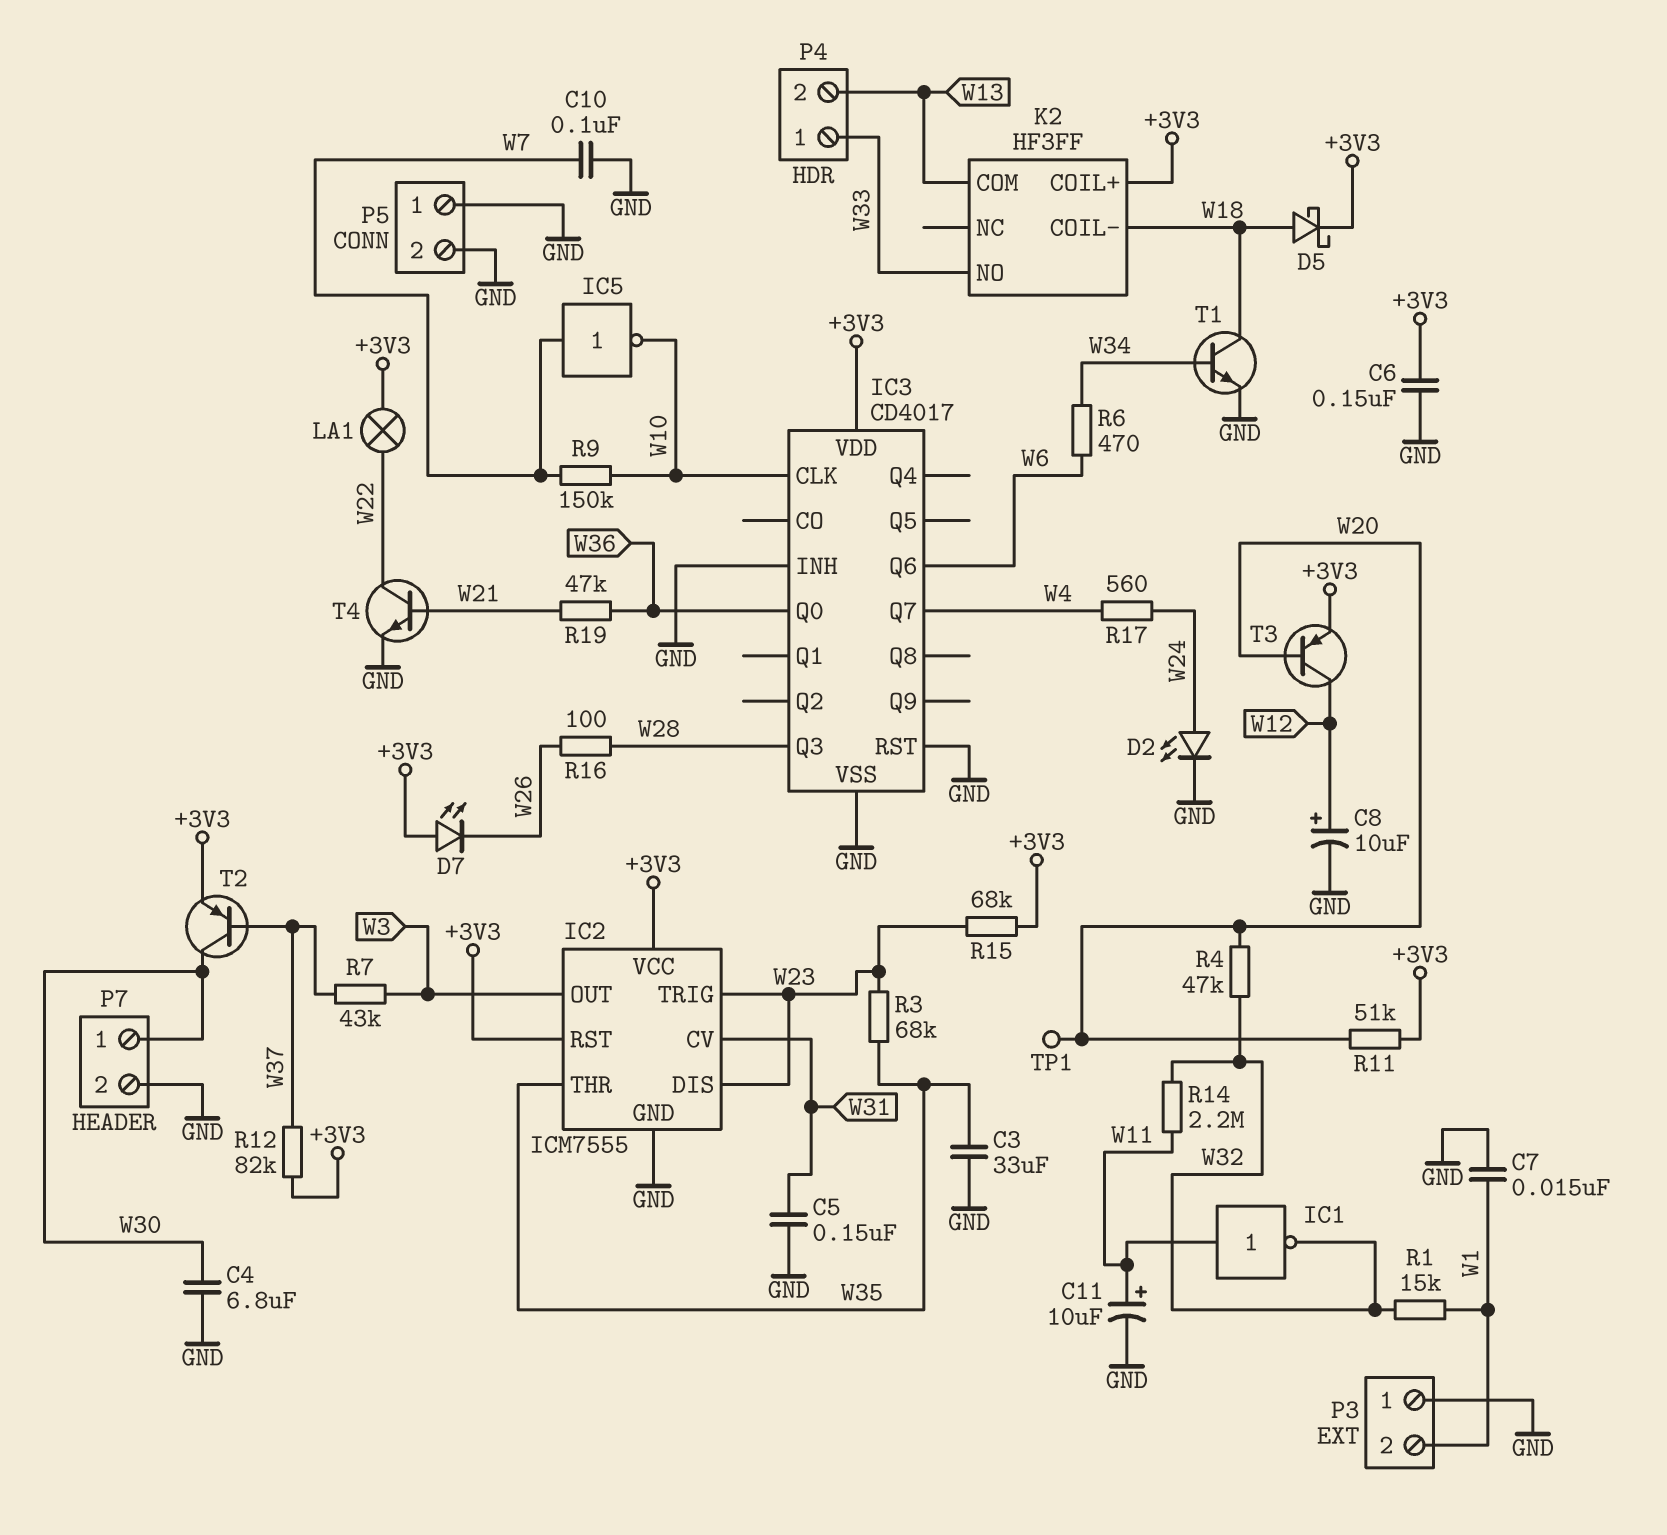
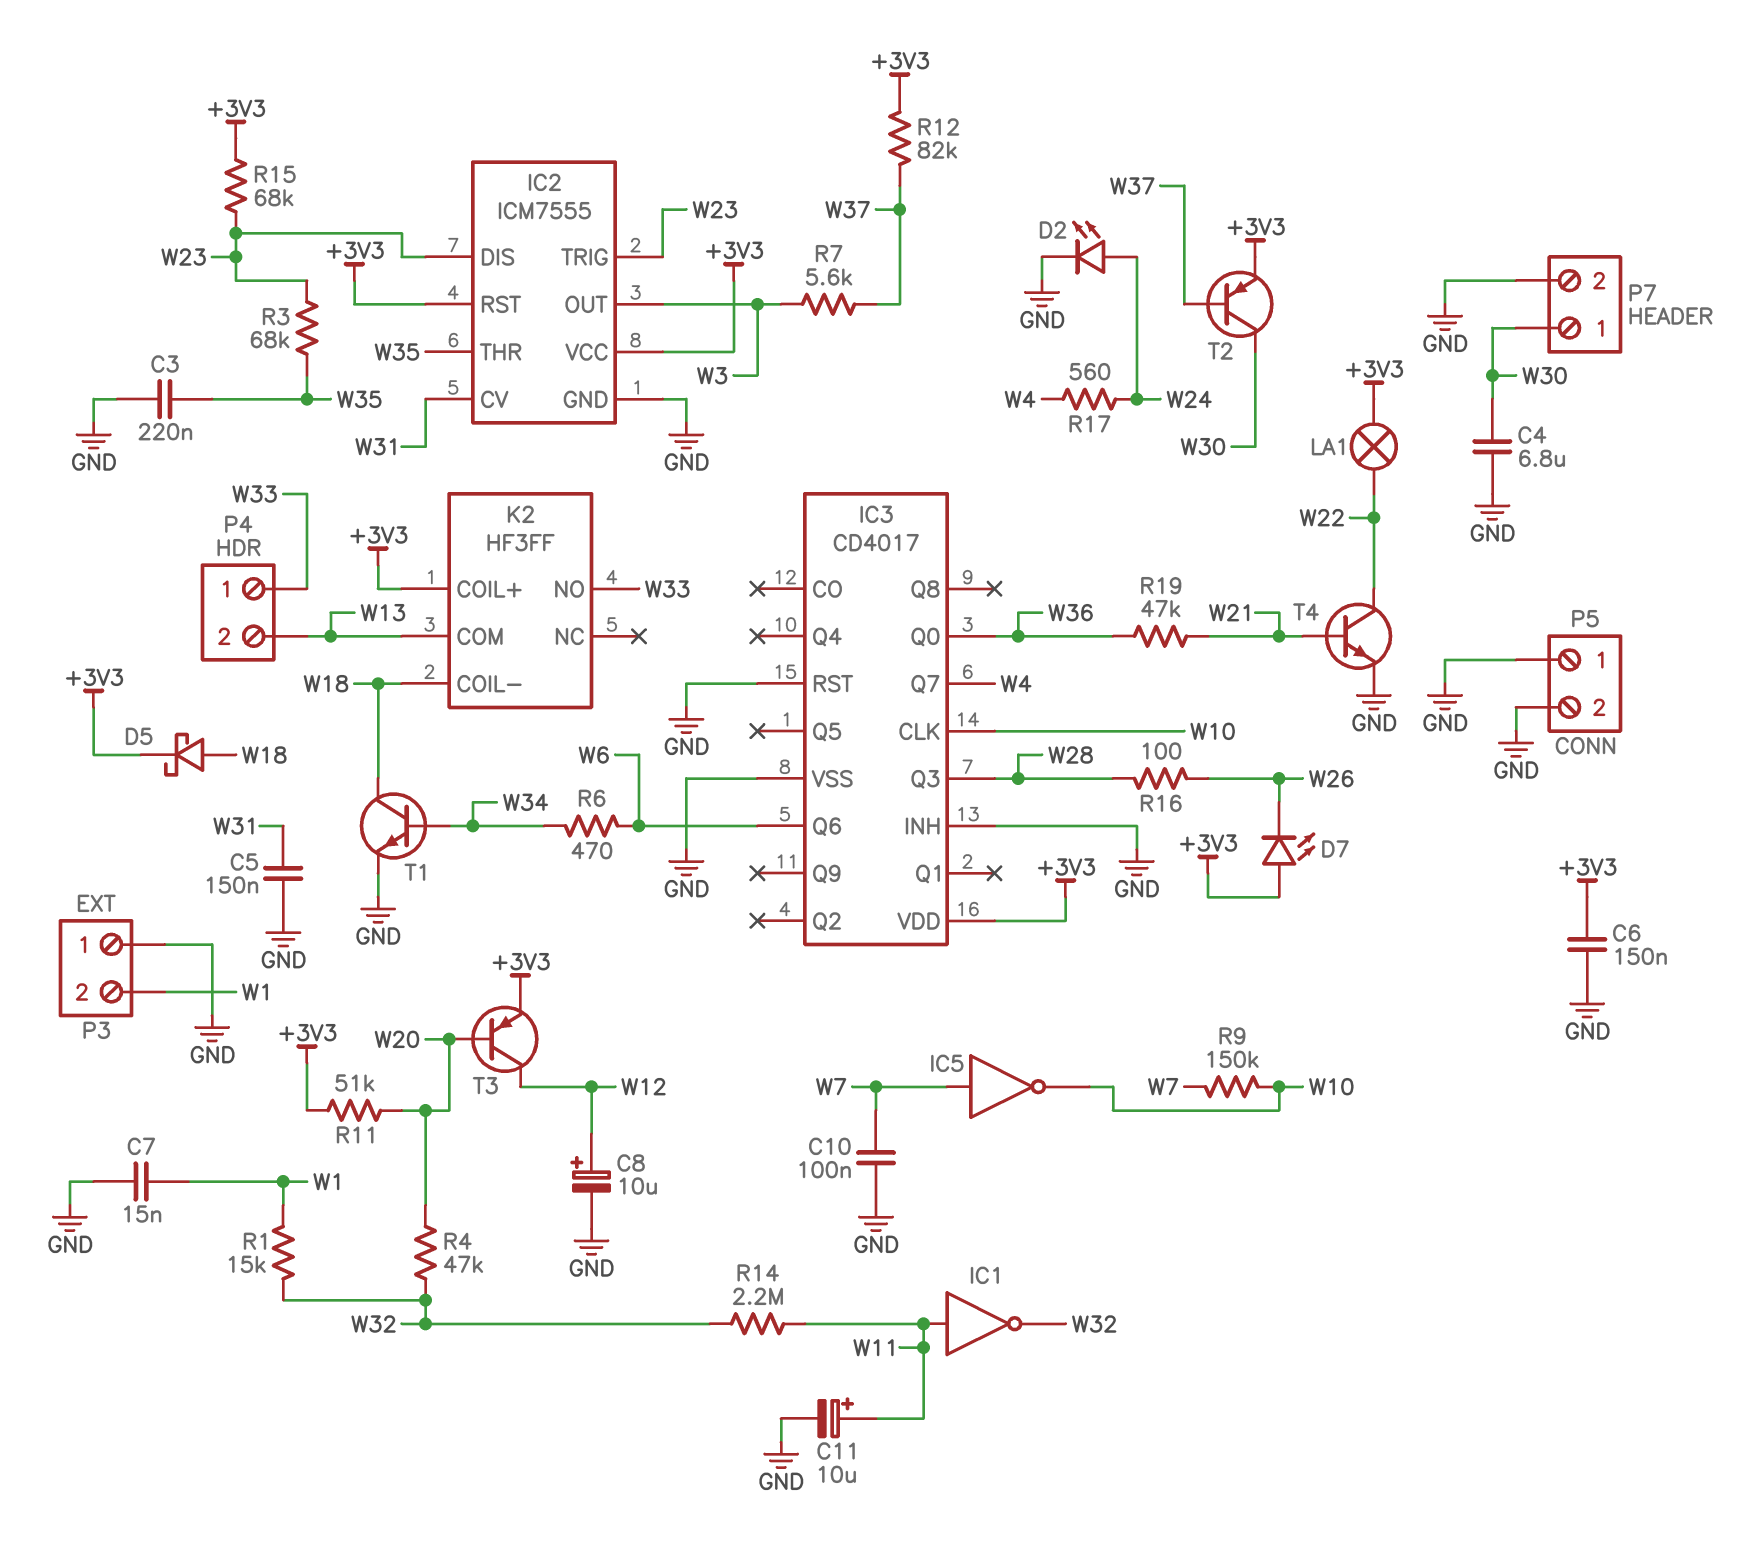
C3: 33uF (GND, W35) -> 220nF (GND, W35)
R7: 43k (W3, W37) -> 5.6k (W3, W37)
TP1: test point (W20) -> none

